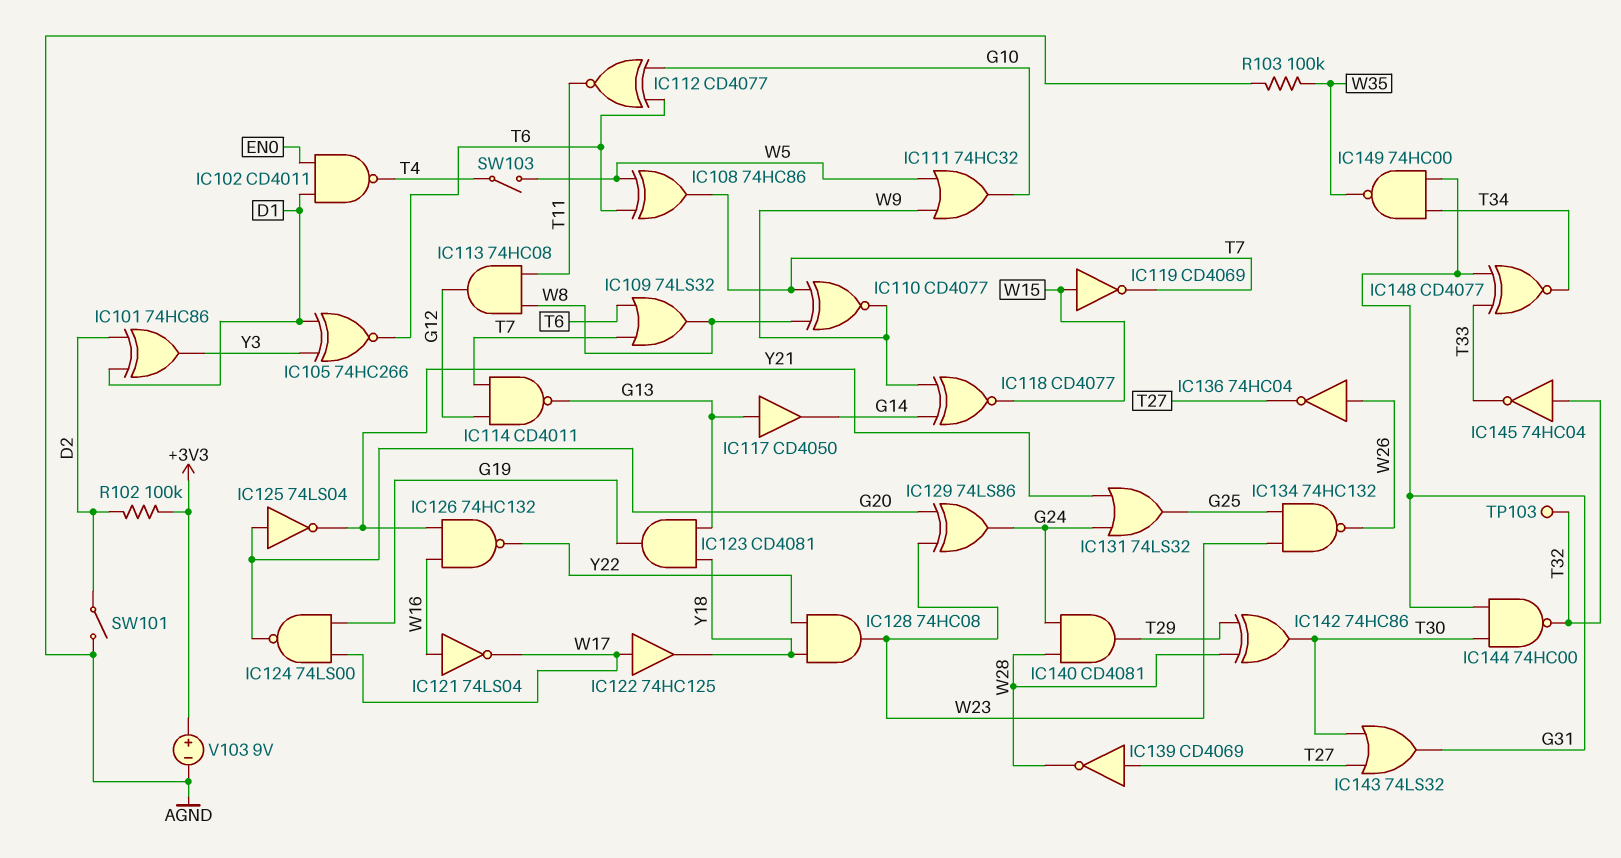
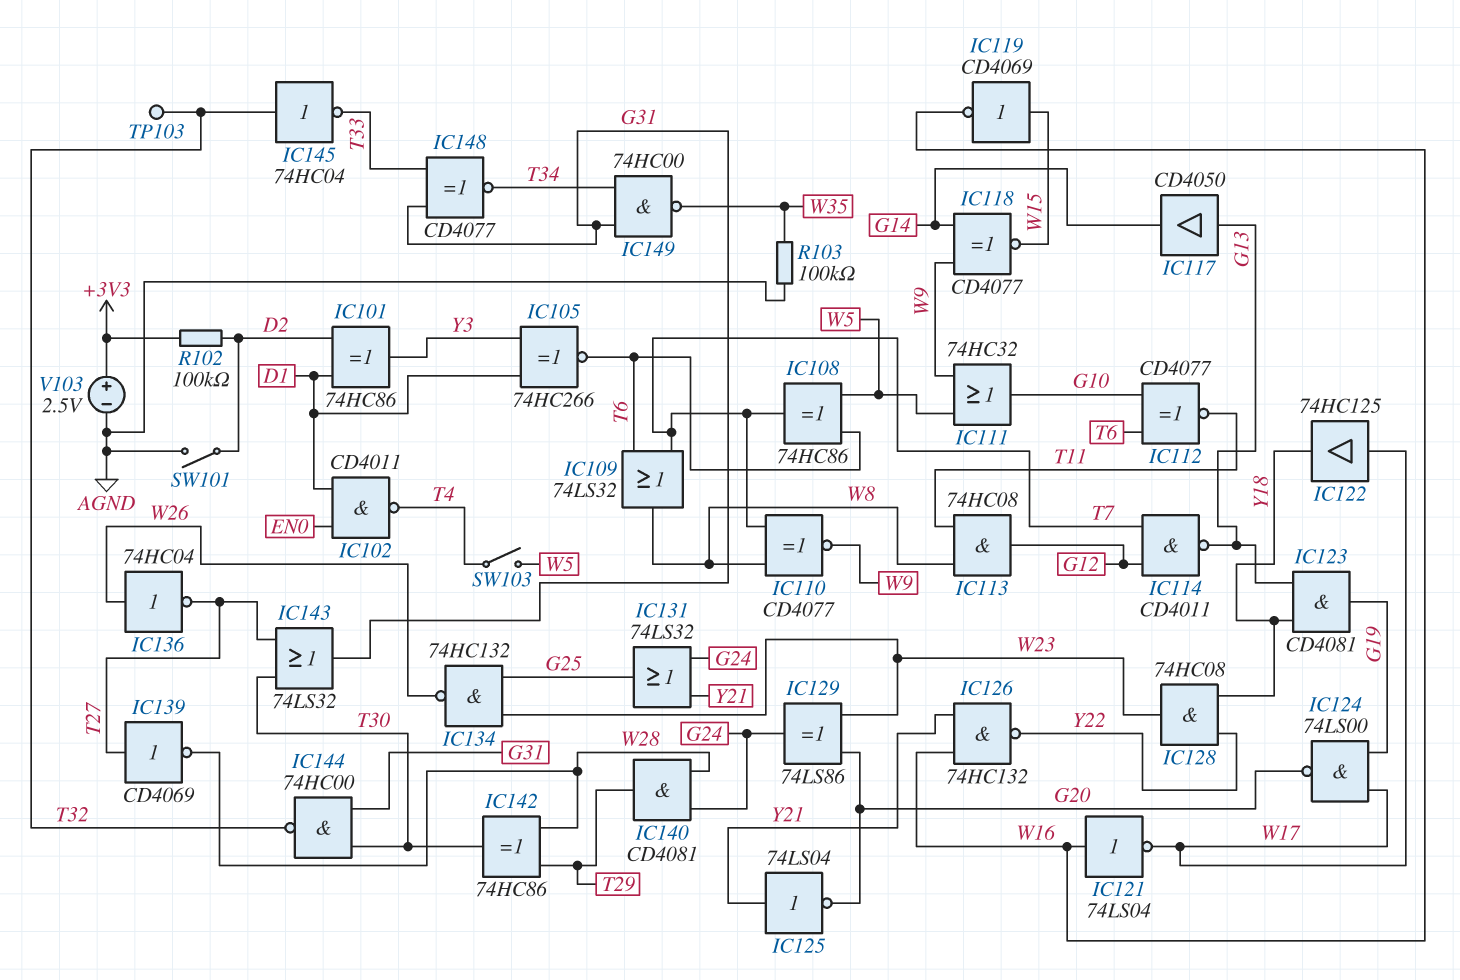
IC119: NOT CD4069 (in W15, out T7) -> NOT CD4069 (in W15, out W16)
IC125: NOT 74LS04 (in G20, out Y21) -> NOT 74LS04 (in Y21, out G20)
V103: 9V (plus +3V3, minus AGND) -> 2.5V (plus +3V3, minus AGND)

